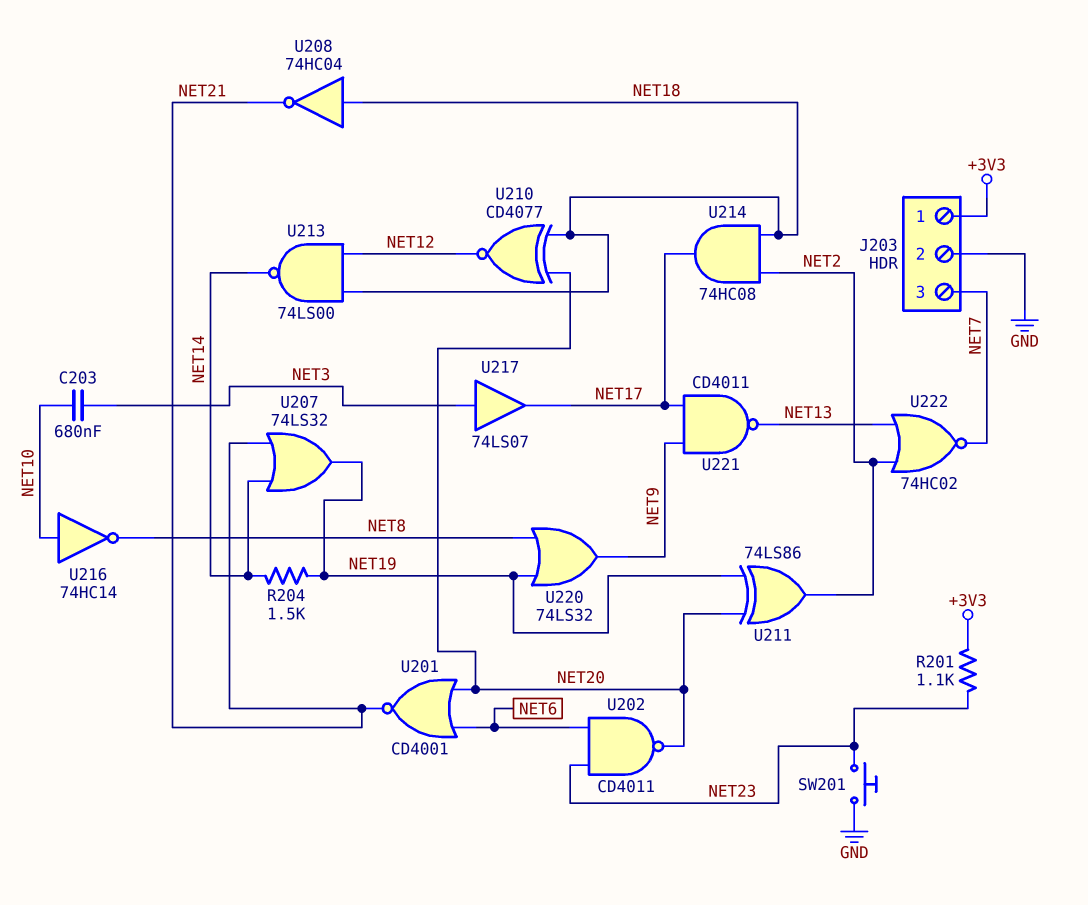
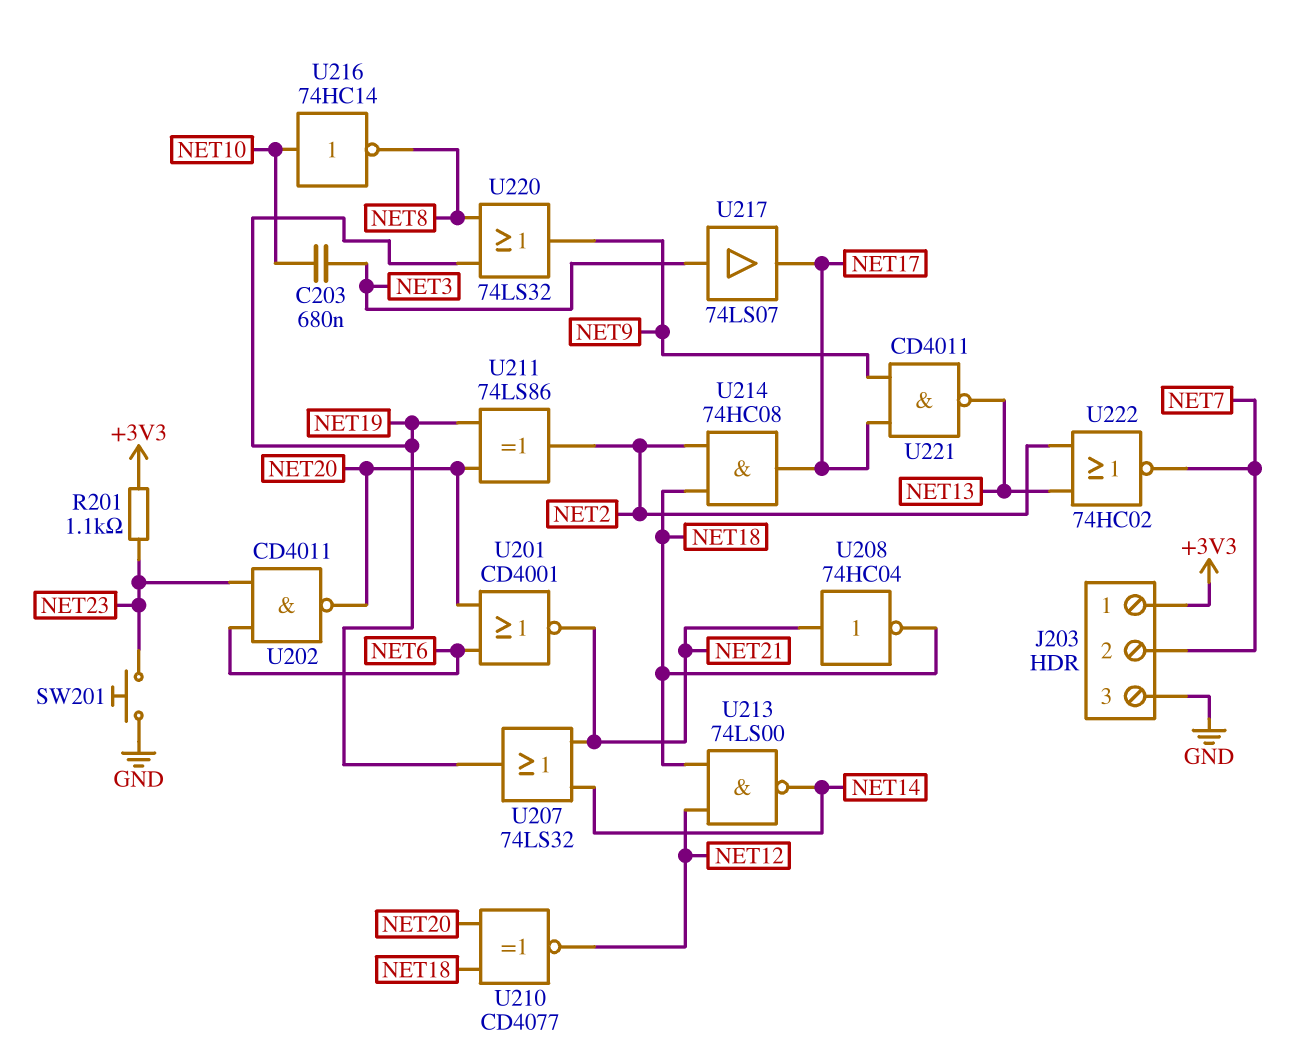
J203 pin 2: GND -> NET7
J203 pin 3: NET7 -> GND
R204: 1.5k (NET14, NET19) -> none
U208: NOT 74HC04 (in NET18, out NET21) -> NOT 74HC04 (in NET21, out NET18)

